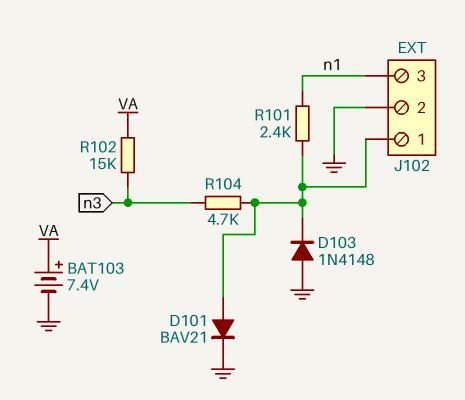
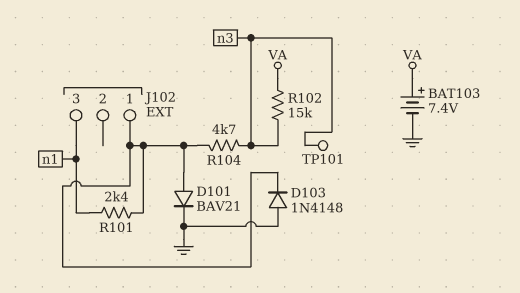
J102 pin 2: GND -> none
TP101: none -> test point (n3)

